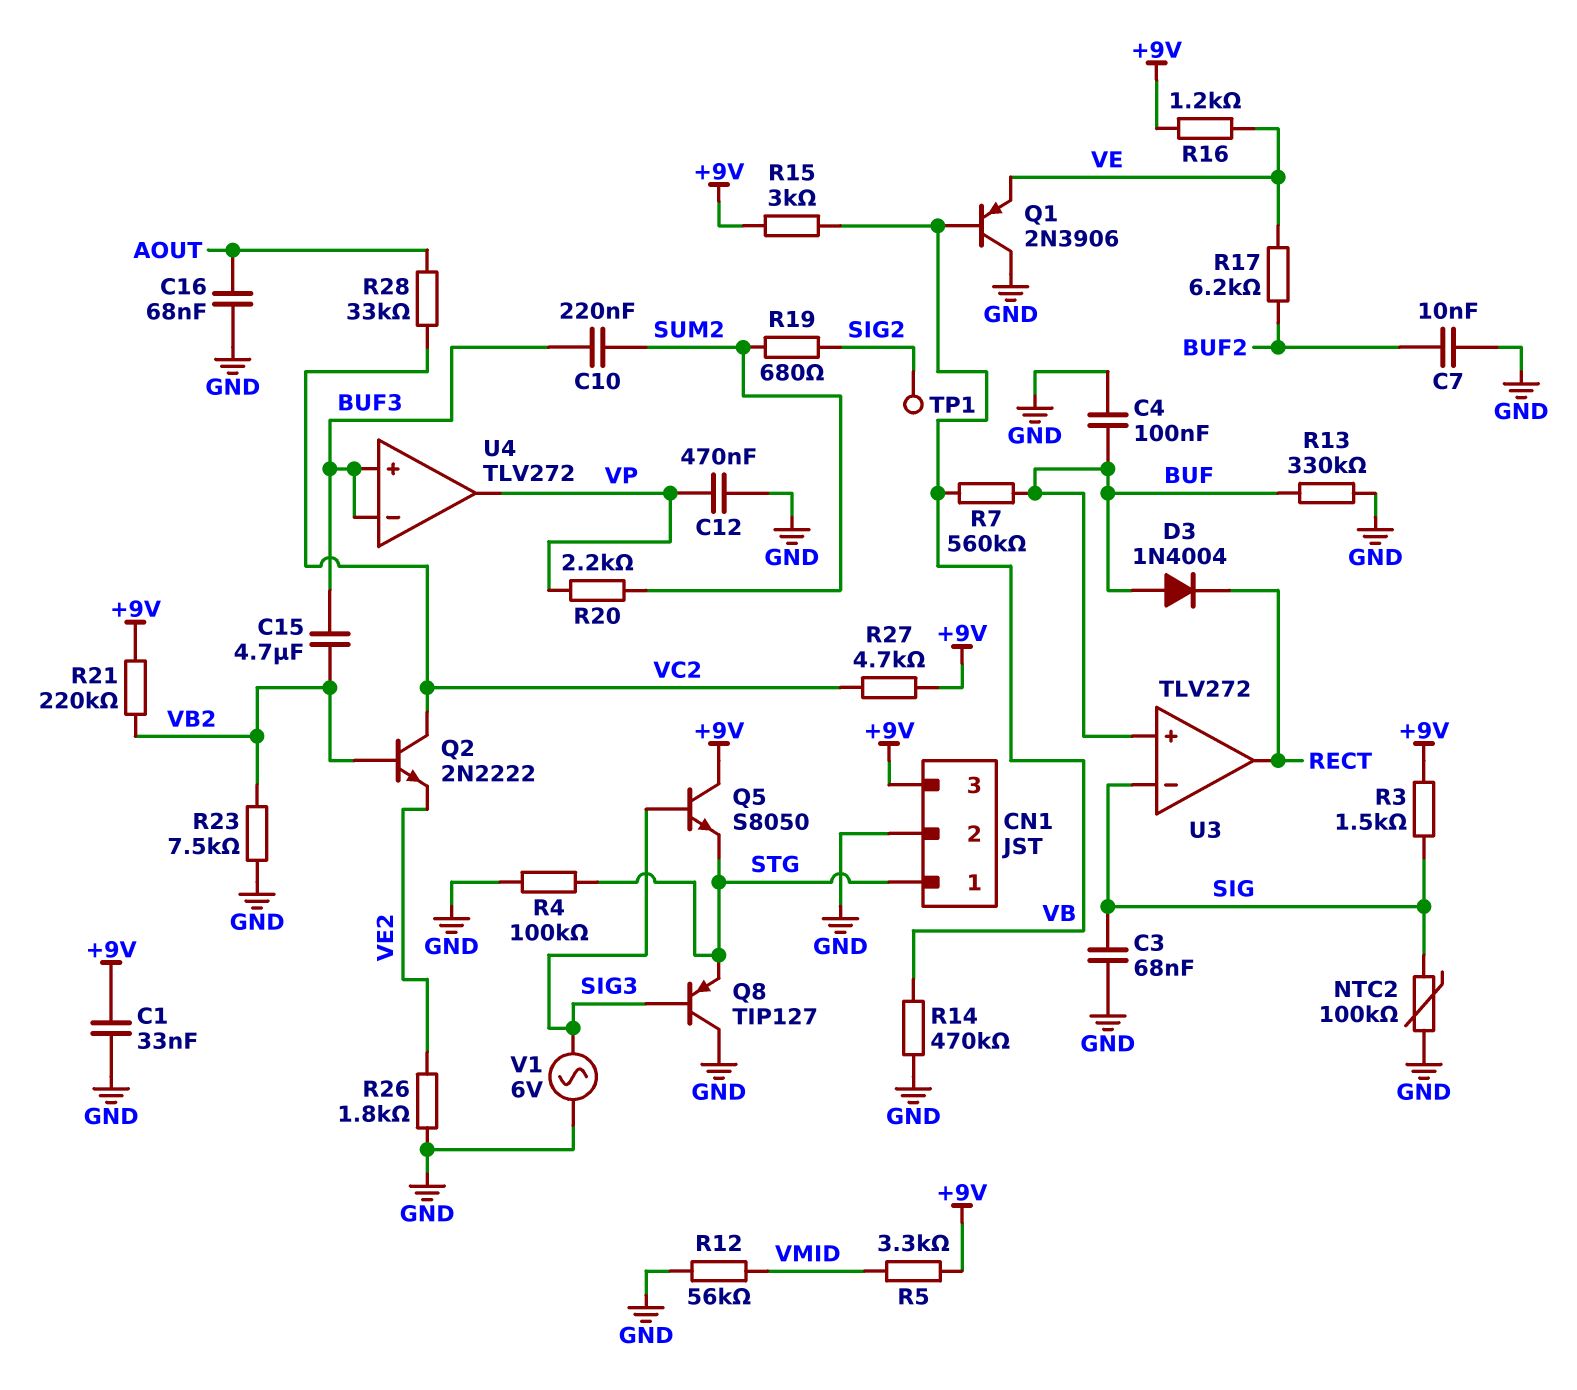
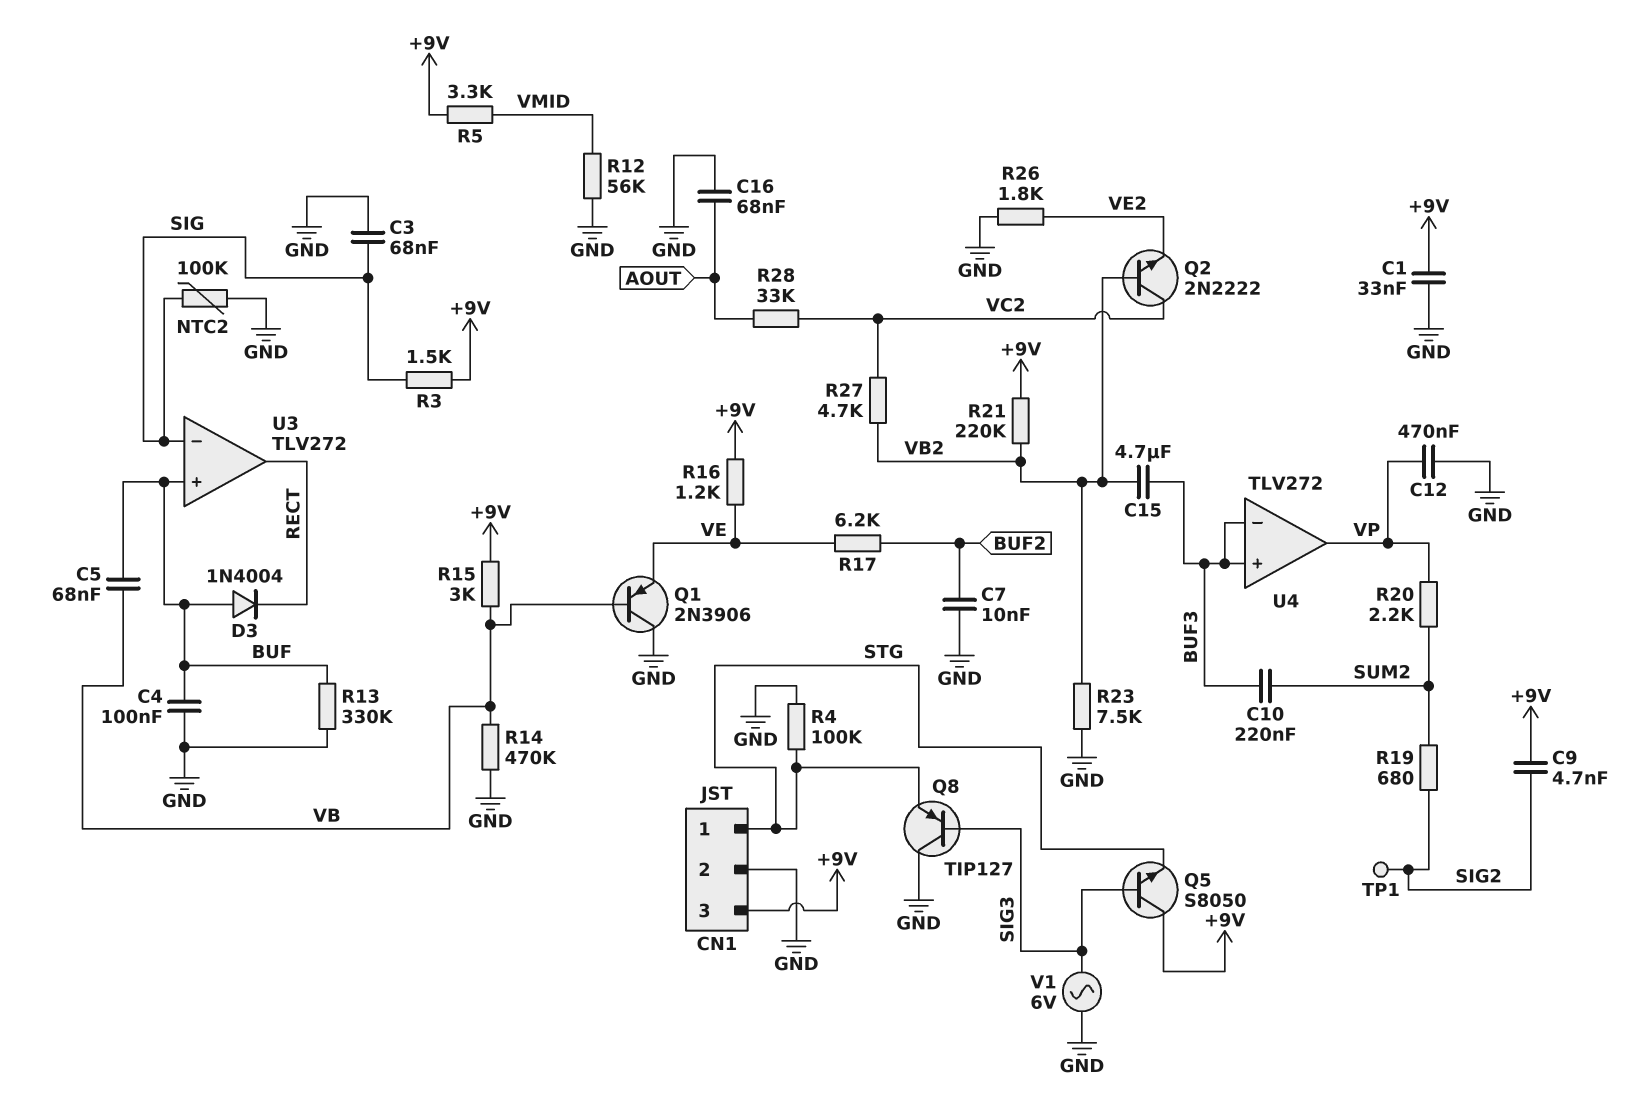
C5: none -> 68nF (BUF, VB)
C9: none -> 4.7nF (+9V, SIG2)
R7: 560k (BUF, VB) -> none
R27: 4.7k (+9V, VC2) -> 4.7k (VB2, VC2)

